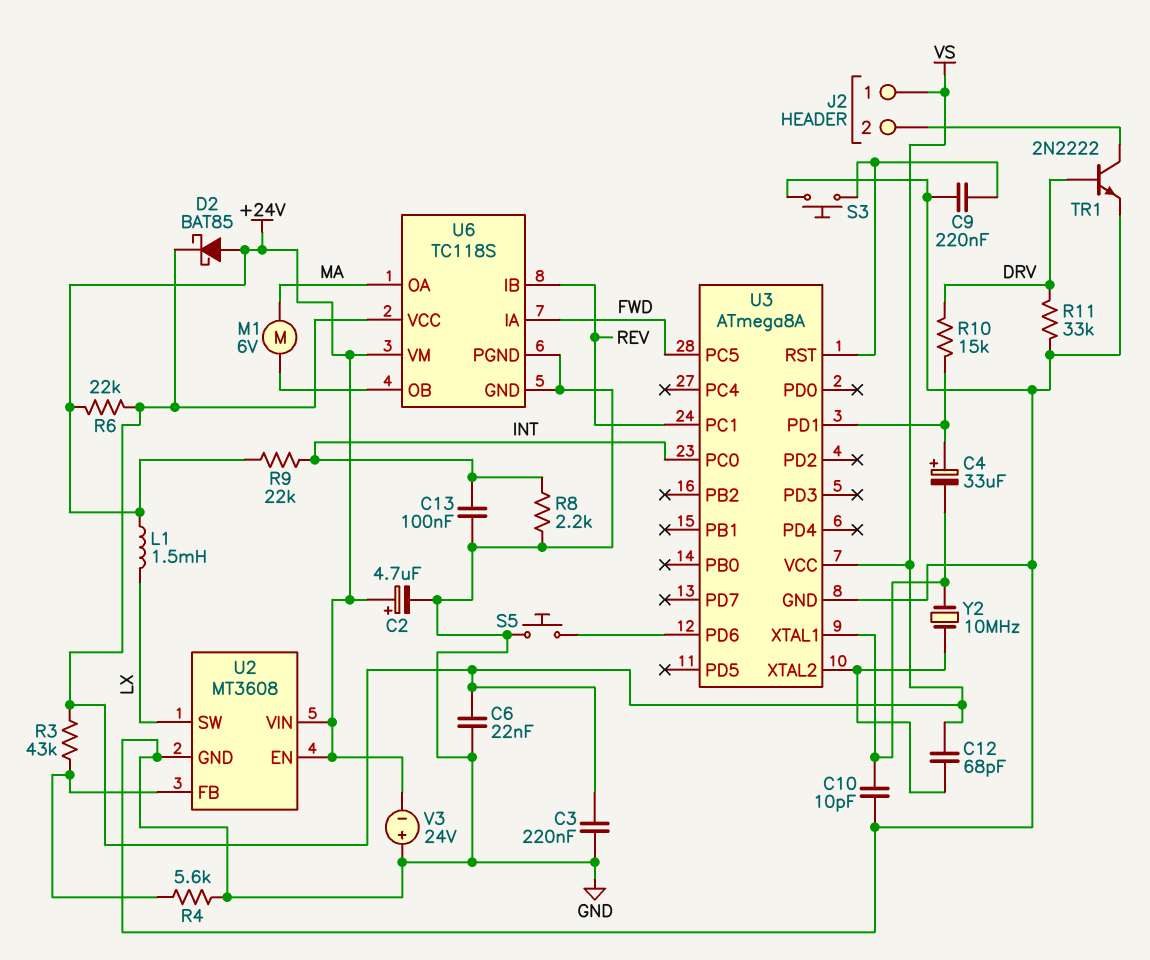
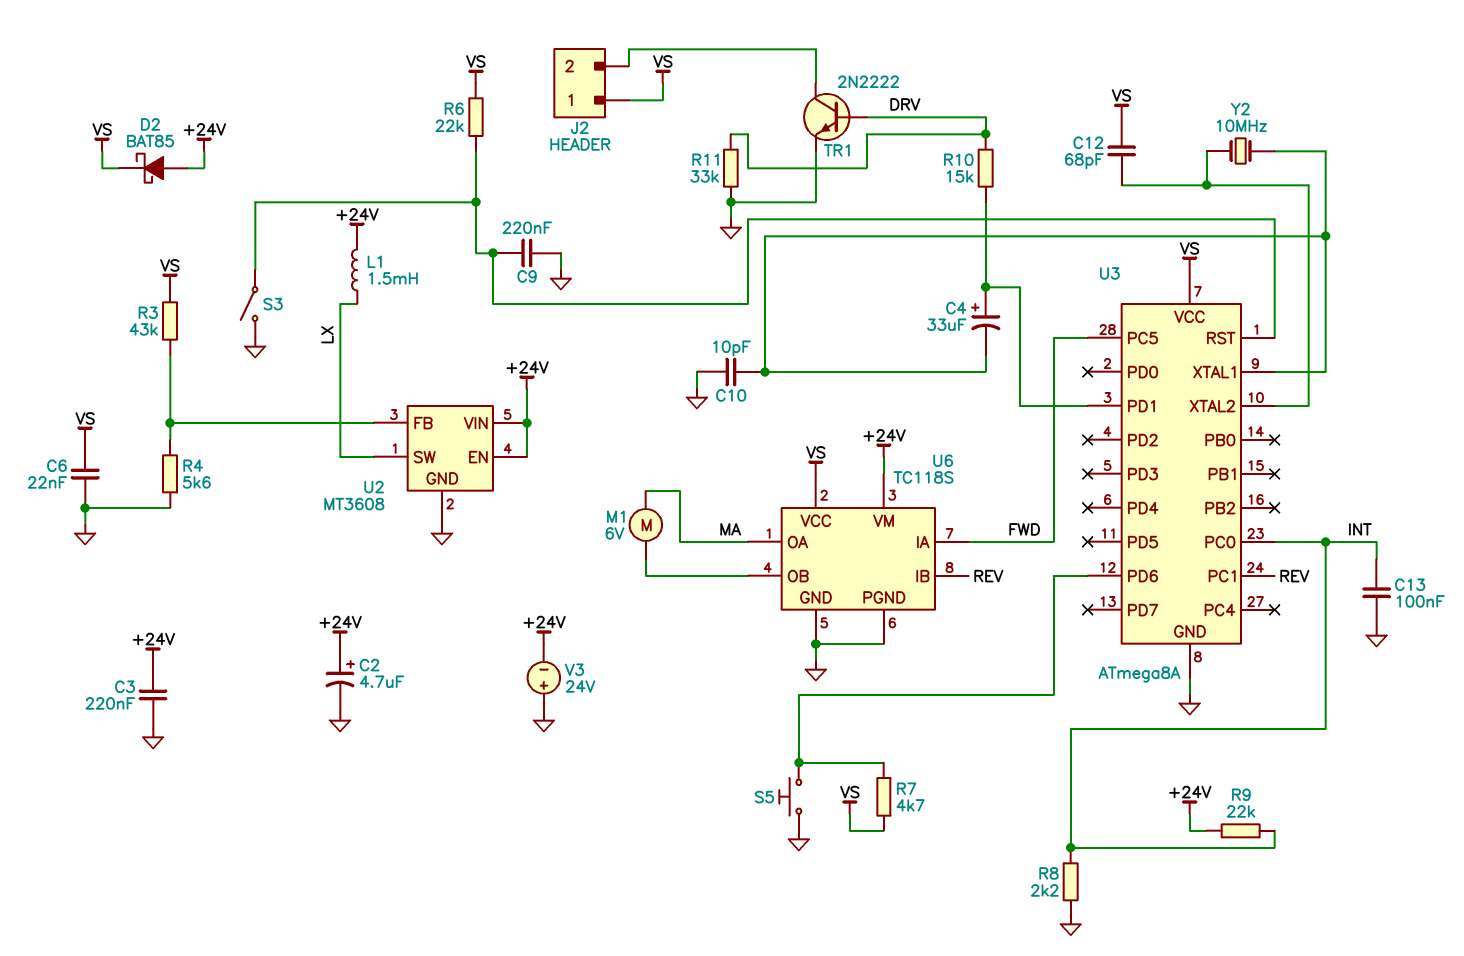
C3: 220nF (GND, VS) -> 220nF (+24V, GND)
R6: 22k (+24V, VS) -> 22k (U3/RST, VS)
R7: none -> 4.7k (U3/PD6, VS)
S3: button (GND, U3/RST) -> switch (GND, U3/RST)

